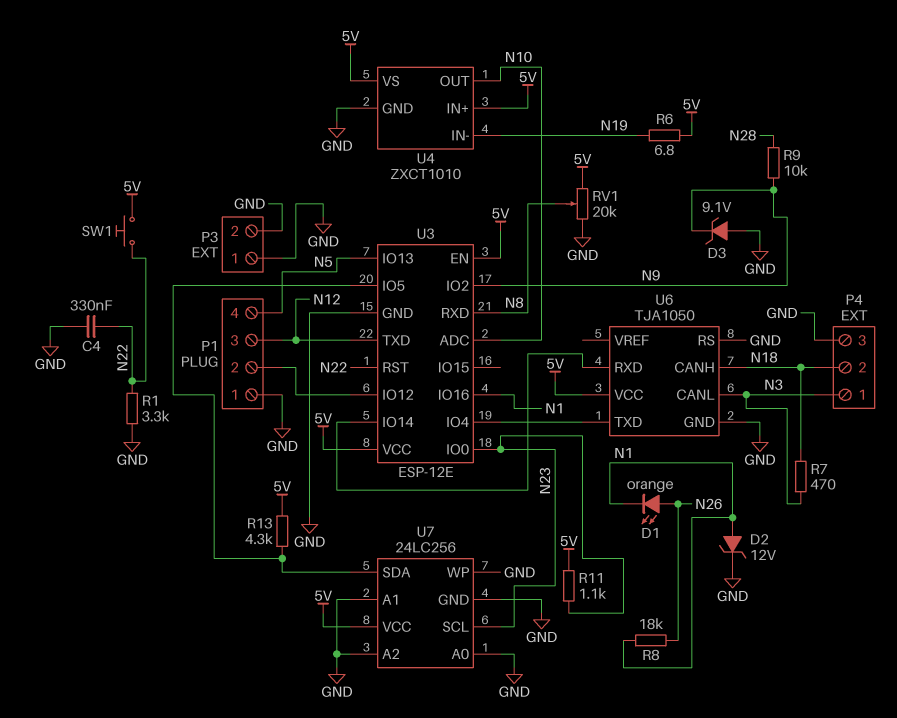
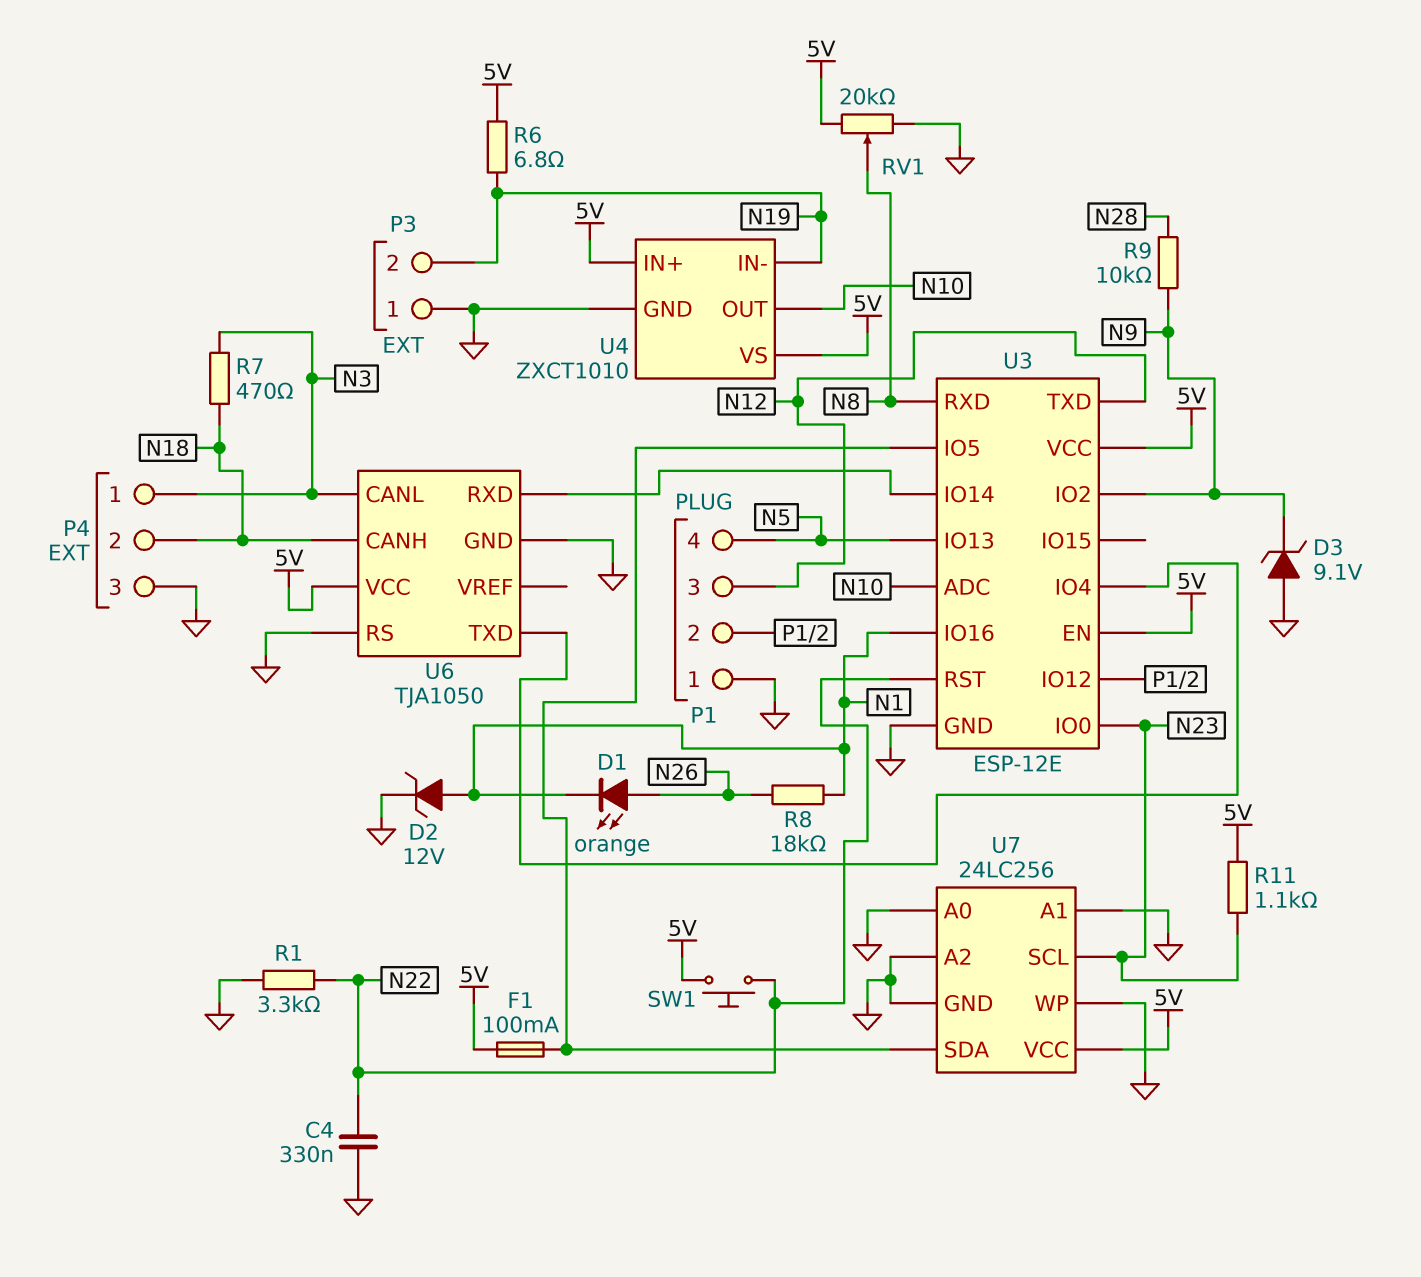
F1: none -> 100mA (5V, U3/IO5)
P3 pin 2: GND -> N19
R13: 4.3k (5V, U3/IO5) -> none

